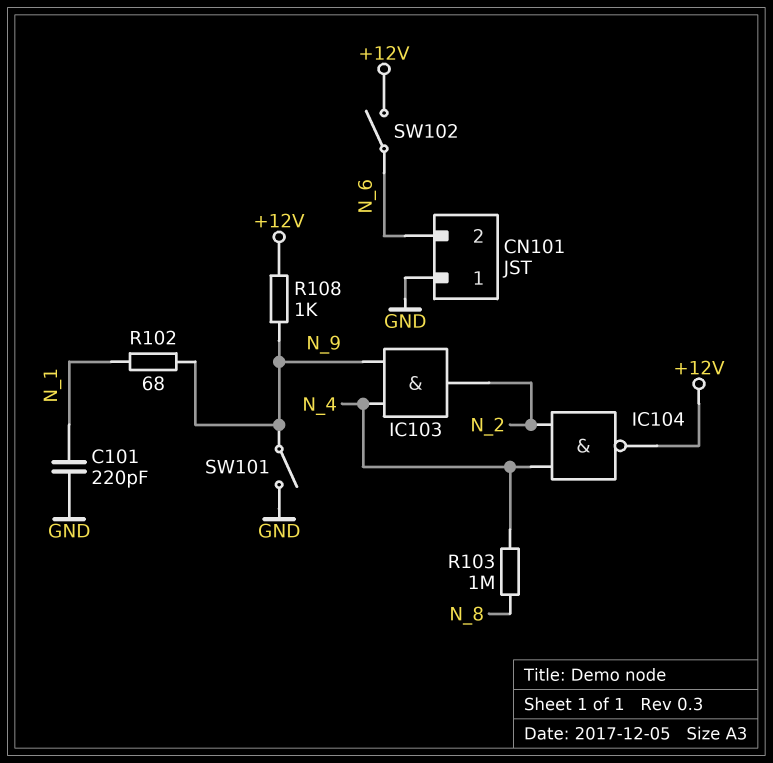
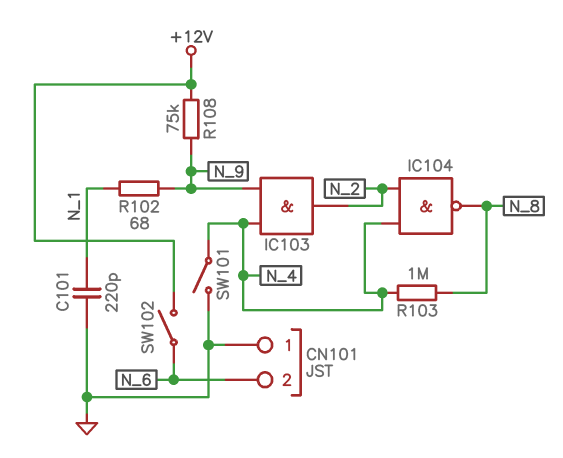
IC104: NAND (in N_2, in N_4, out +12V) -> NAND (in N_2, in N_4, out N_8)
R108: 1k (+12V, N_9) -> 75k (+12V, N_9)
SW101: switch (GND, N_9) -> switch (GND, N_4)

